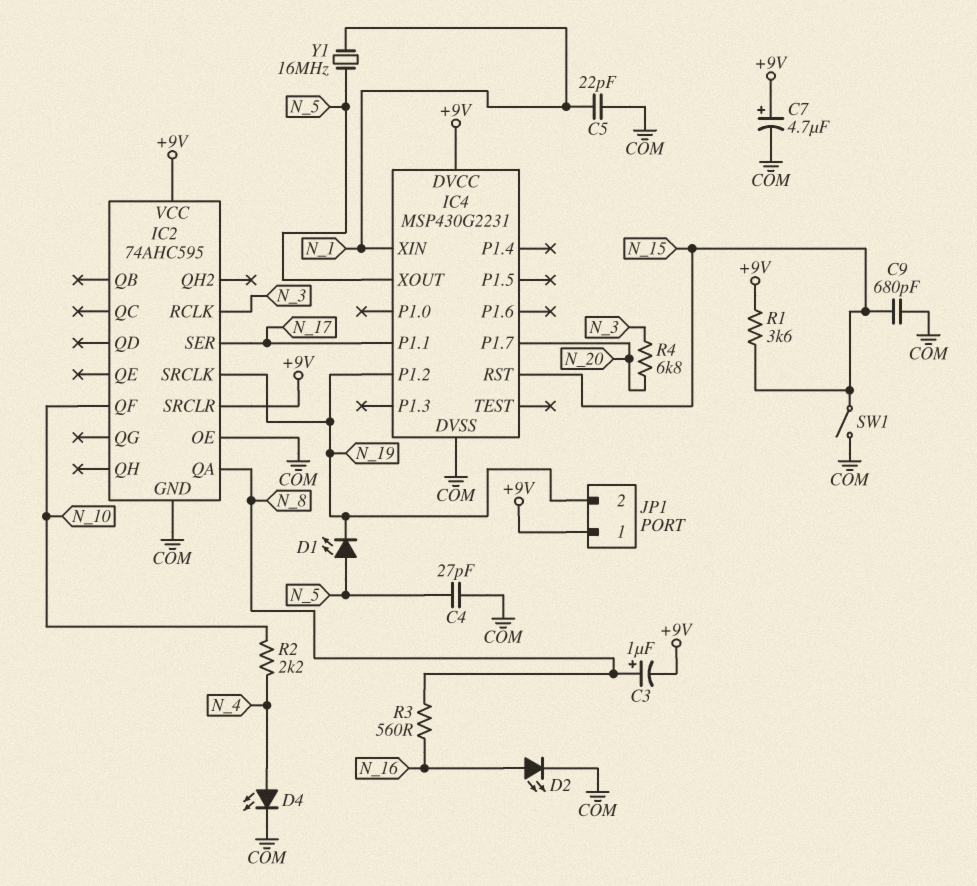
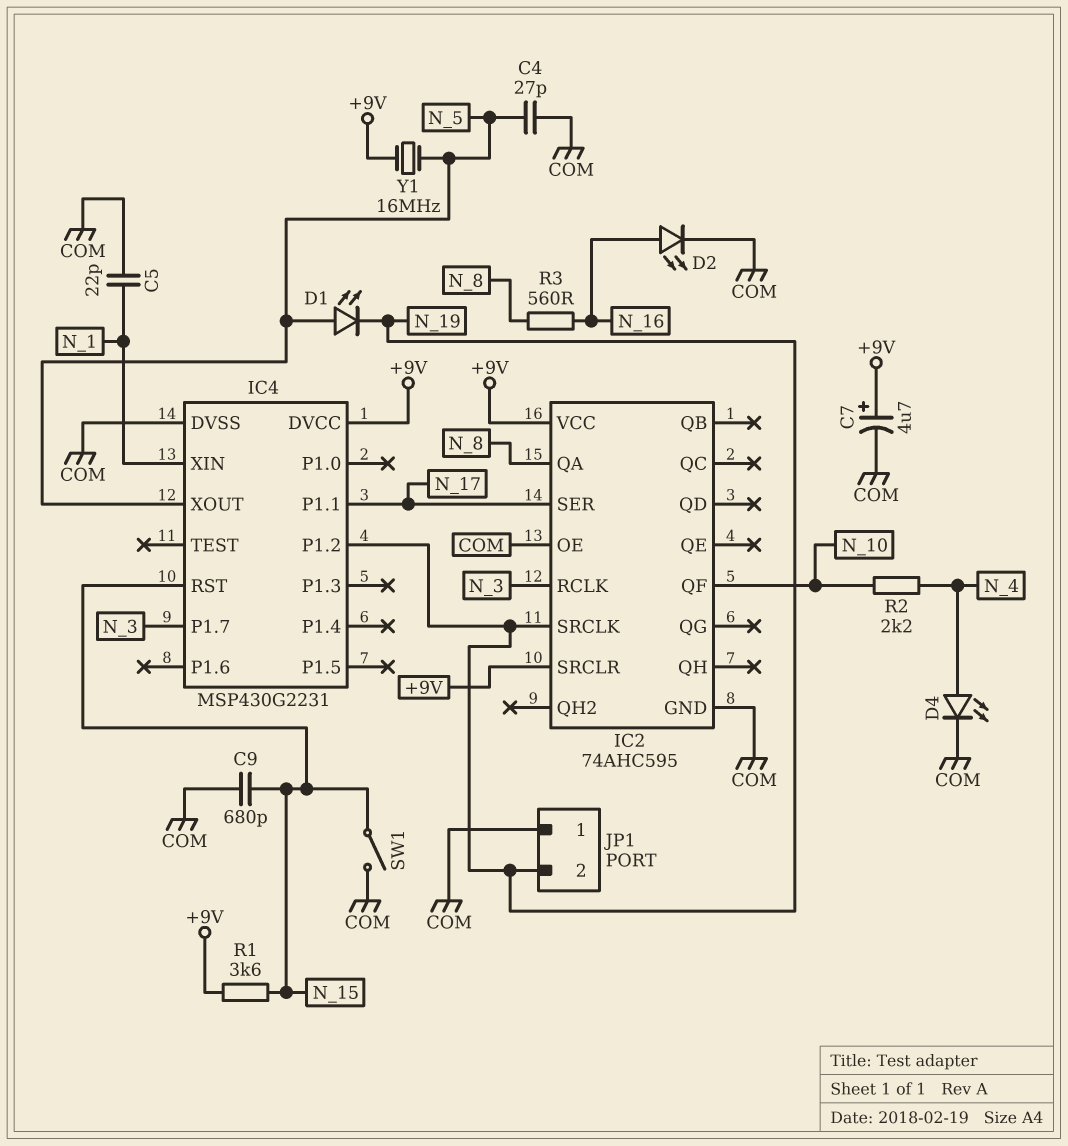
C3: 1uF (plus N_8, minus +9V) -> none
IC4 pin P1.7: N_20 -> N_3
JP1 pin 1: +9V -> COM
R4: 6.8k (N_3, N_20) -> none
Y1: 16MHz (N_1, N_5) -> 16MHz (+9V, N_5)

